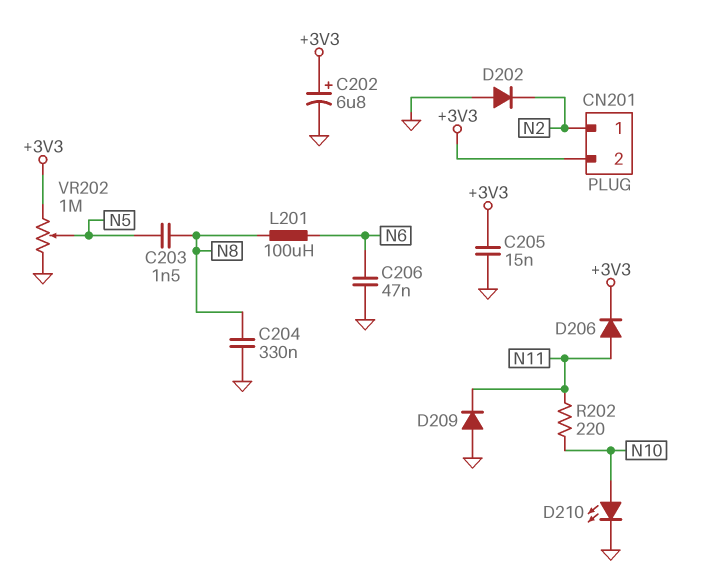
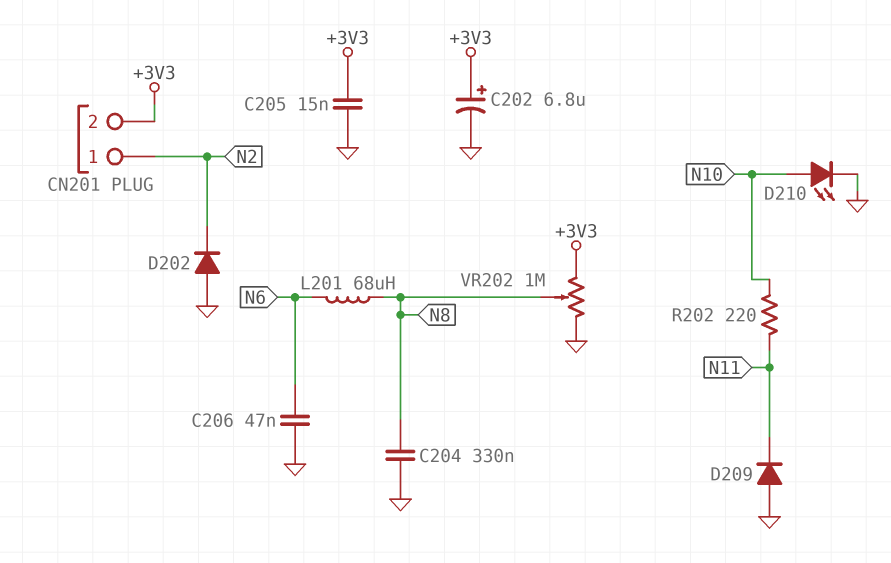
C203: 1.5nF (N5, N8) -> none
D206: diode (A N11, K +3V3) -> none
L201: 100uH (N6, N8) -> 68uH (N6, N8)
VR202: 1M (+3V3, GND, wiper N5) -> 1M (+3V3, GND, wiper N8)

